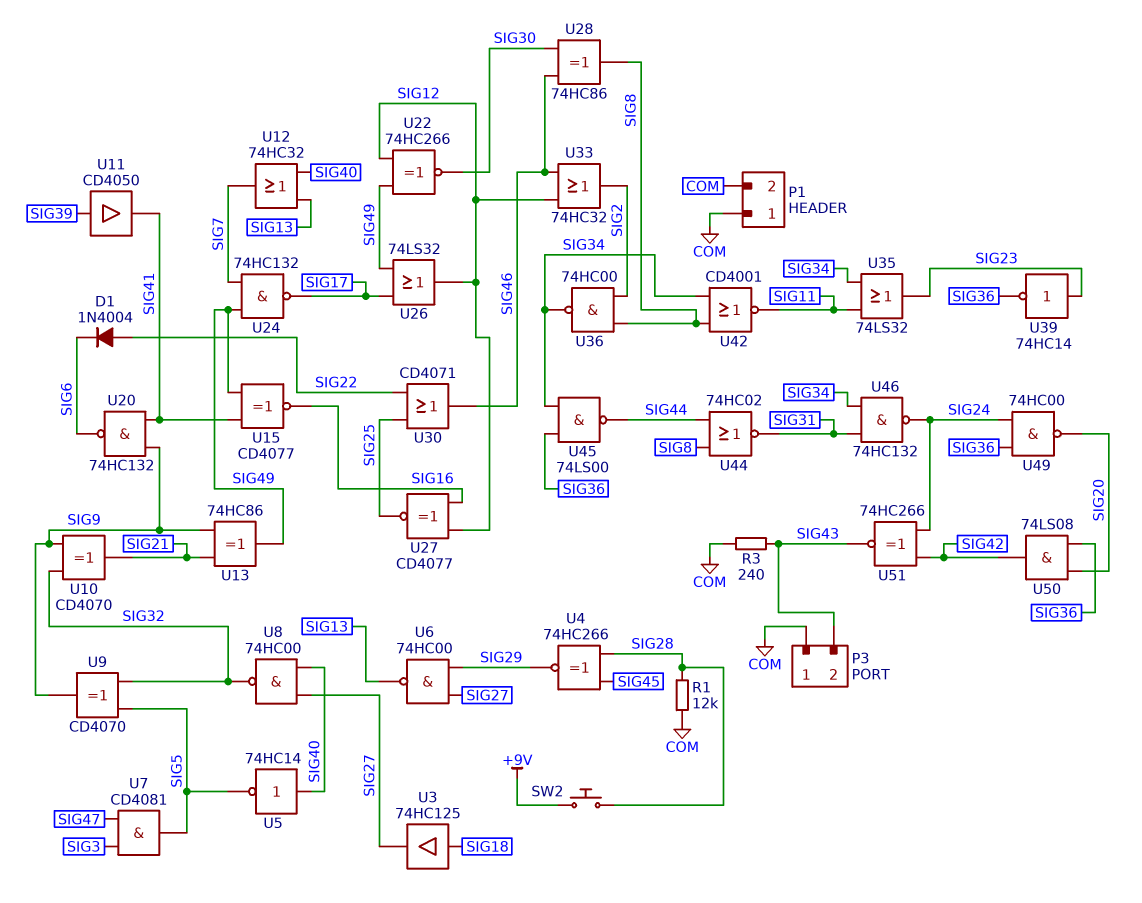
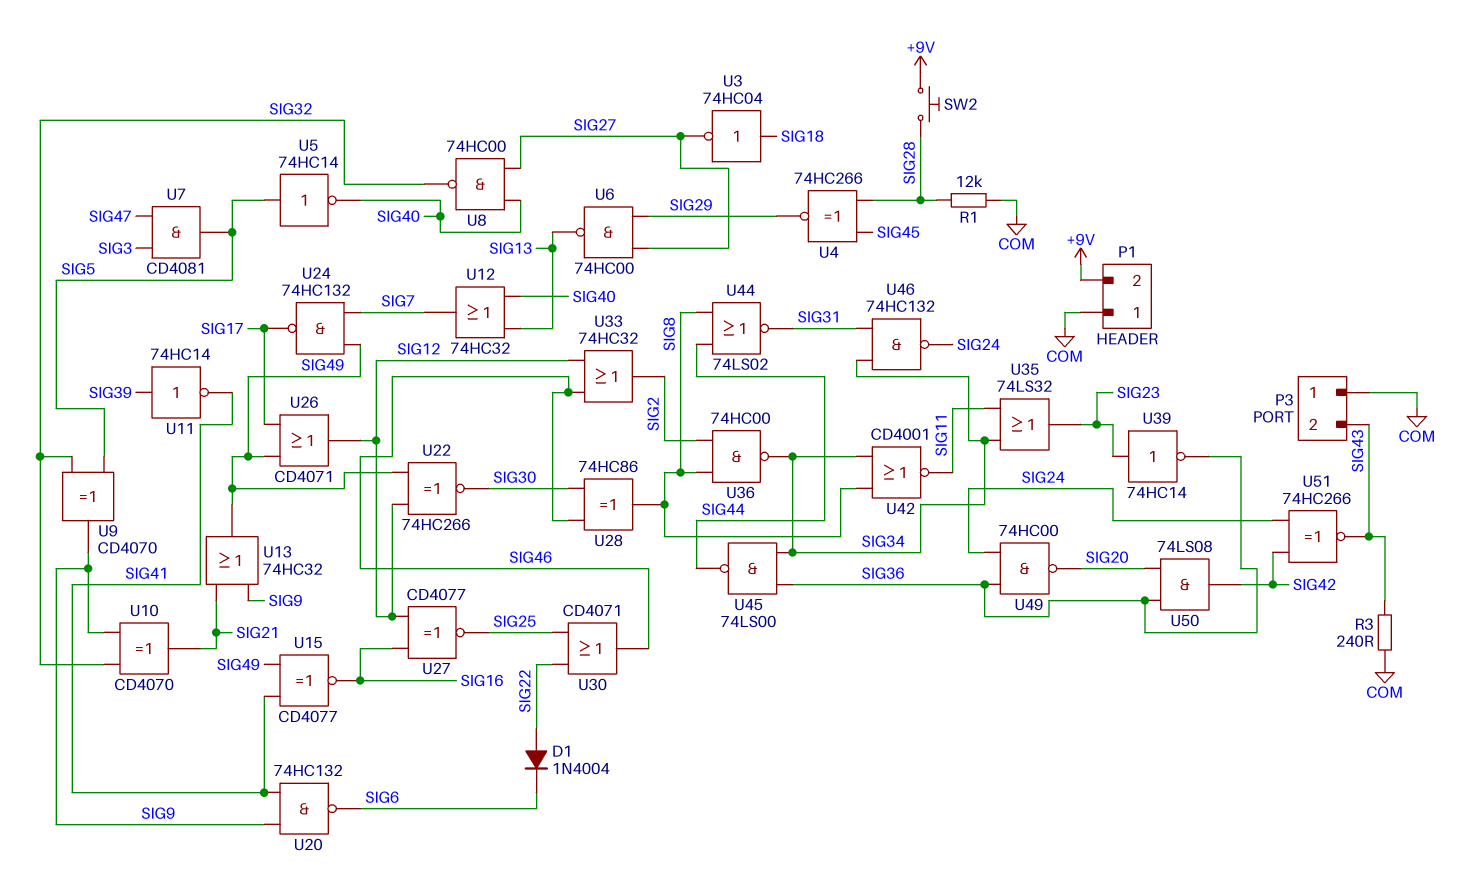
P1 pin 2: COM -> +9V
U3: buffer 74HC125 (in SIG18, out SIG27) -> NOT 74HC04 (in SIG18, out SIG27)
U5: NOT 74HC14 (in SIG40, out SIG5) -> NOT 74HC14 (in SIG5, out SIG40)
U11: buffer CD4050 (in SIG39, out SIG41) -> NOT 74HC14 (in SIG39, out SIG41)
U13: XOR 74HC86 (in SIG9, in SIG21, out SIG49) -> OR 74HC32 (in SIG9, in SIG21, out SIG49)
U26: OR 74LS32 (in SIG17, in SIG49, out SIG12) -> OR CD4071 (in SIG17, in SIG49, out SIG12)
U44: NOR 74HC02 (in SIG8, in SIG44, out SIG31) -> NOR 74LS02 (in SIG8, in SIG44, out SIG31)

